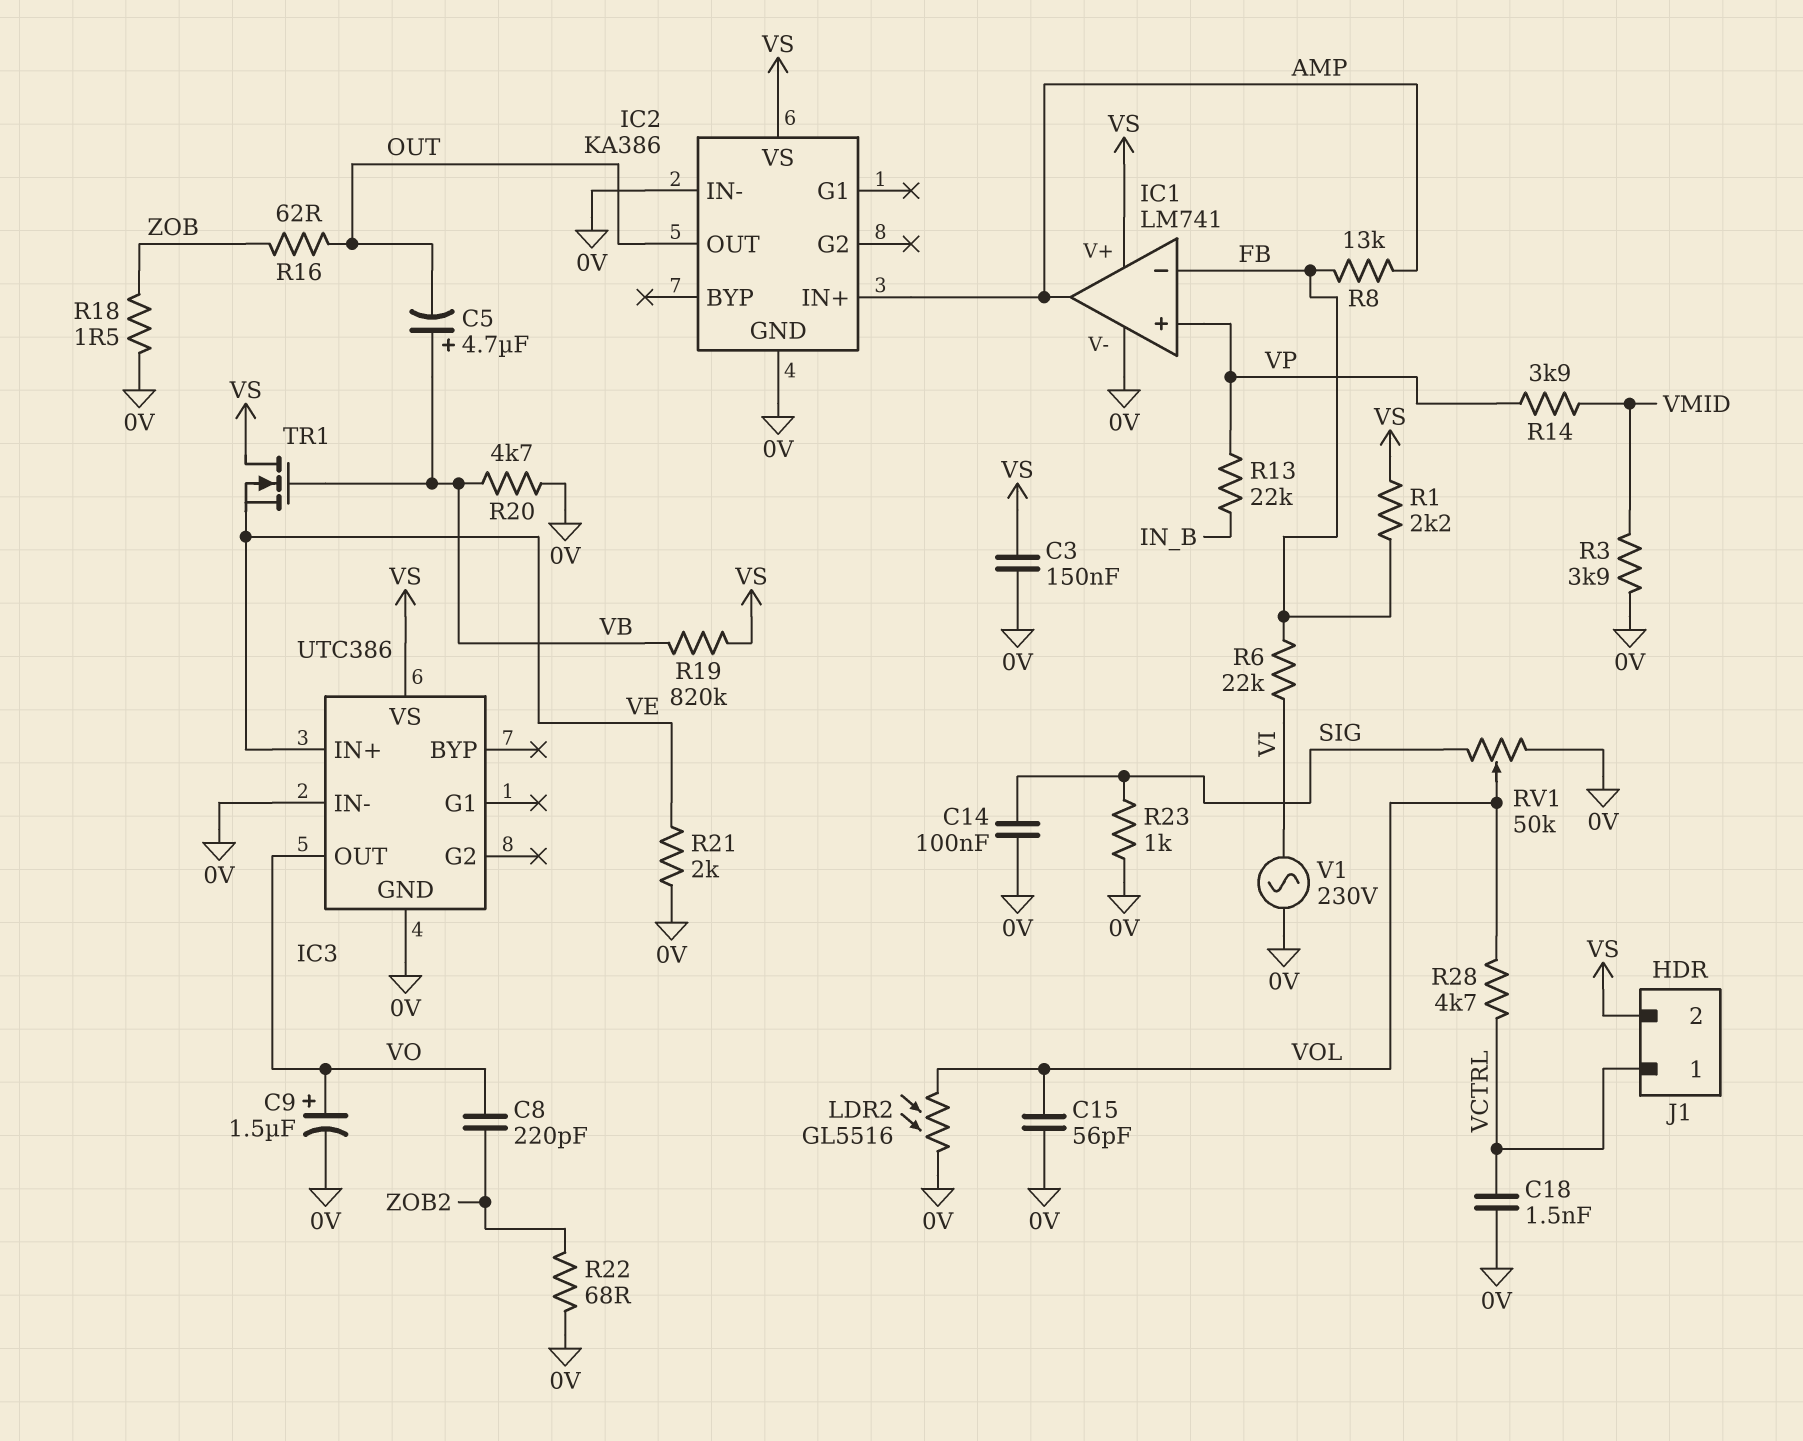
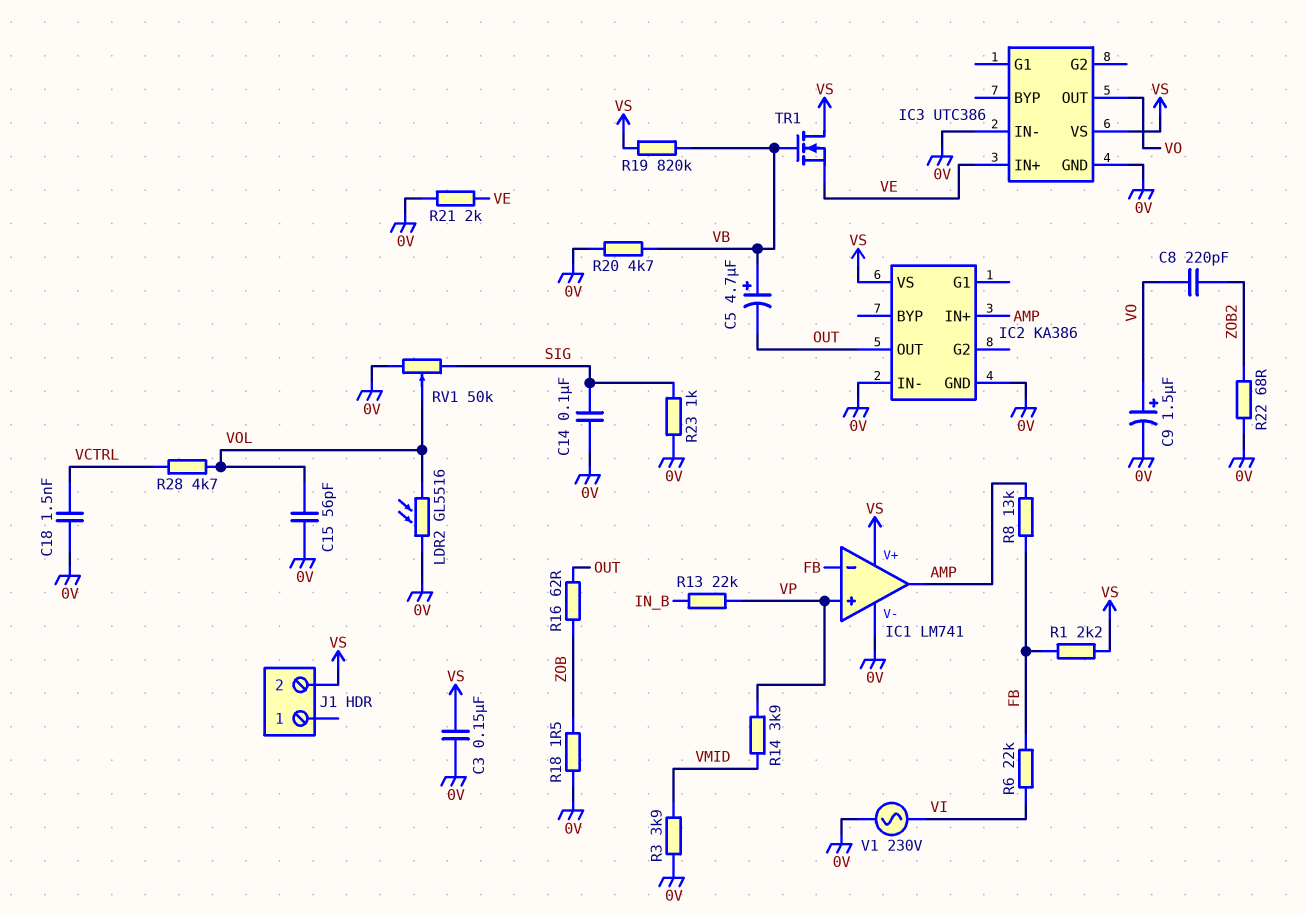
J1 pin 1: VCTRL -> none

